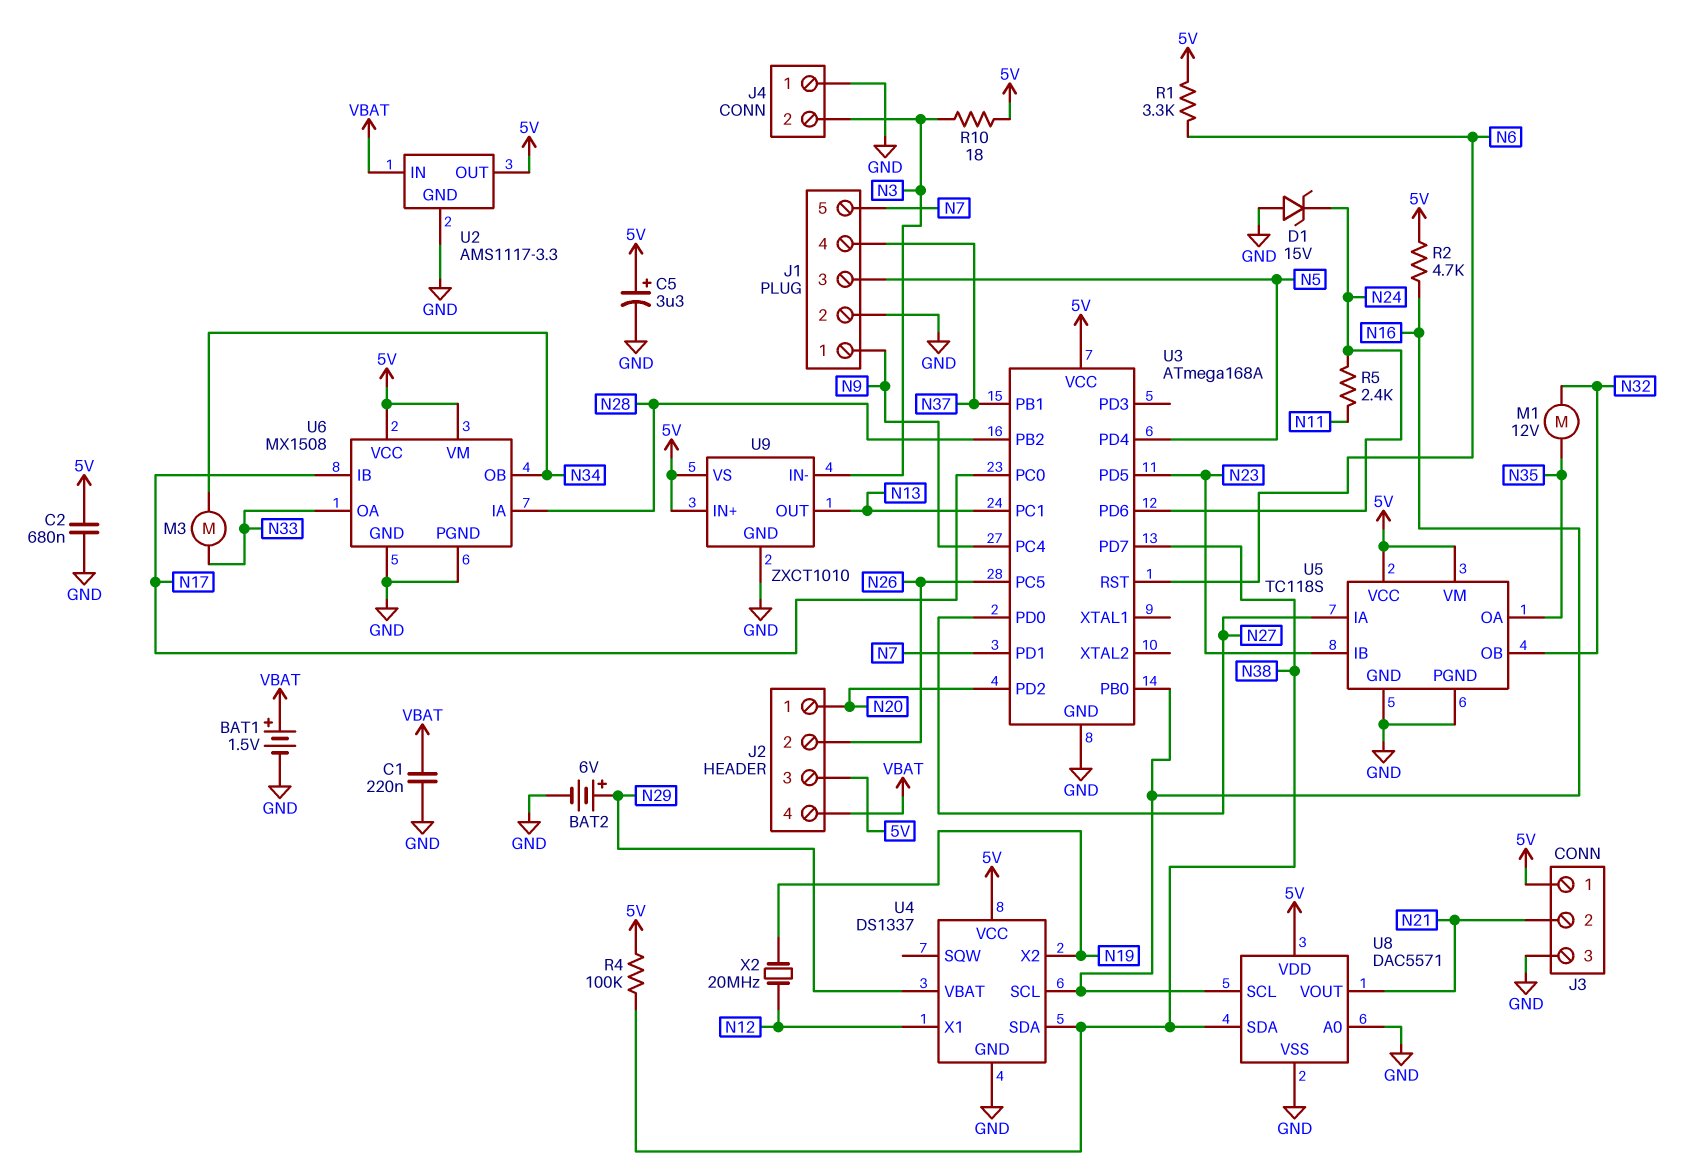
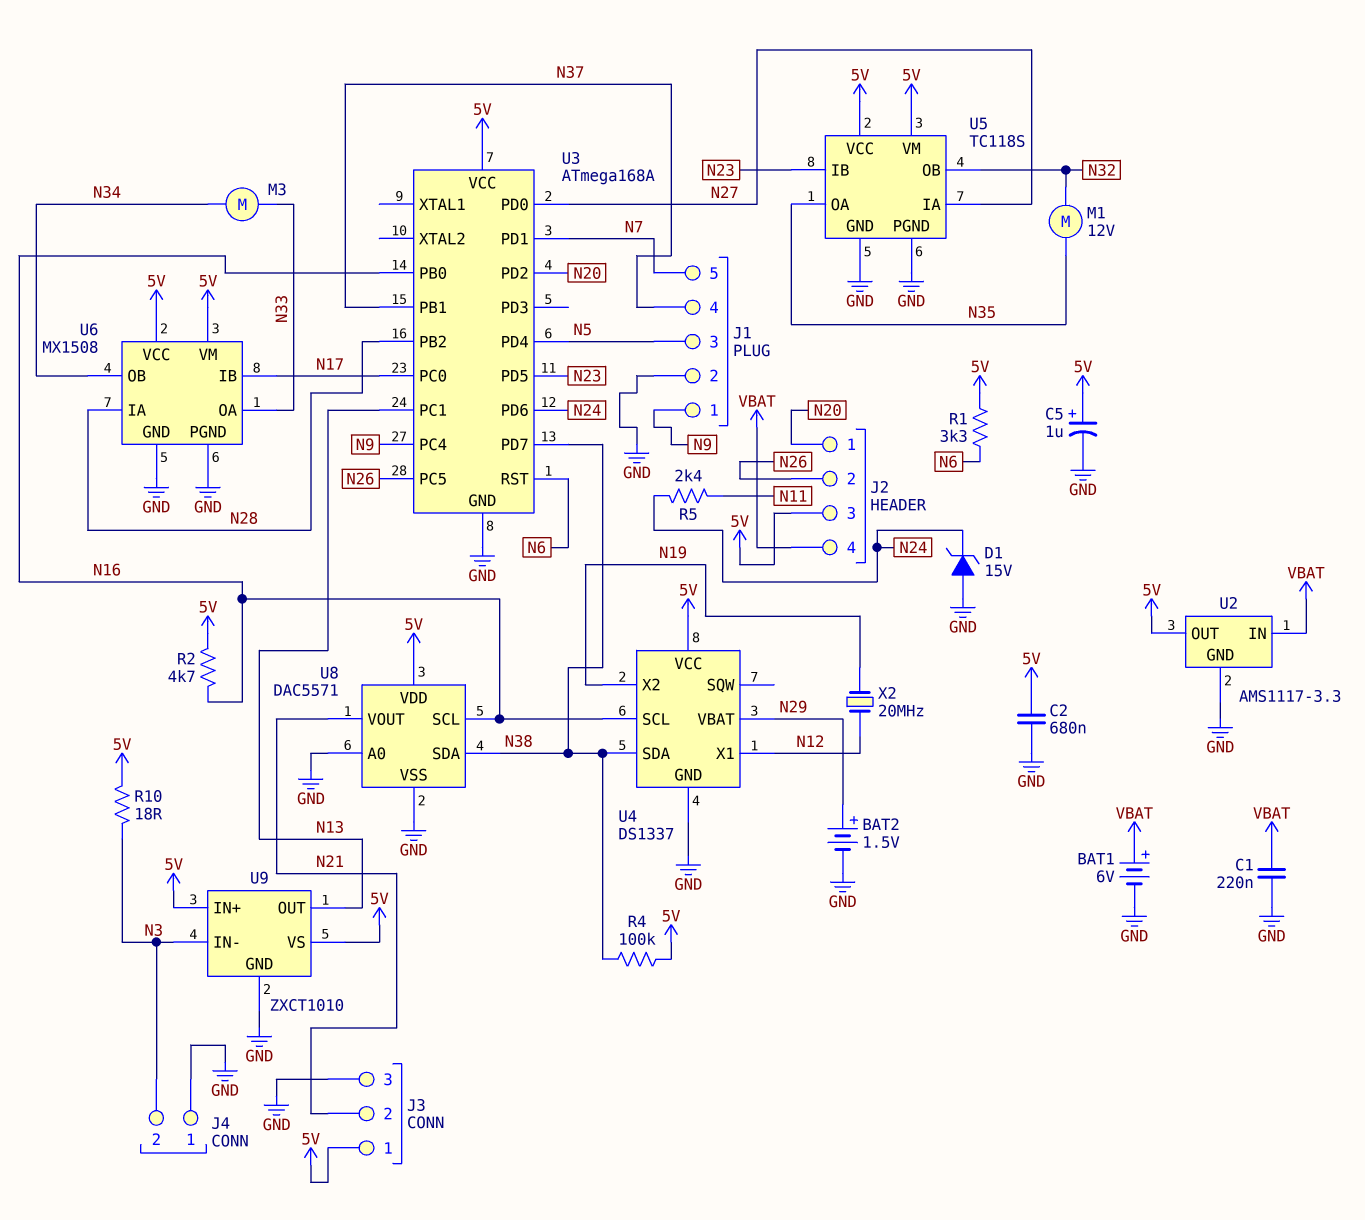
BAT1: 1.5V (plus VBAT, minus GND) -> 6V (plus VBAT, minus GND)
BAT2: 6V (plus N29, minus GND) -> 1.5V (plus N29, minus GND)
C5: 3.3uF (plus 5V, minus GND) -> 1uF (plus 5V, minus GND)

